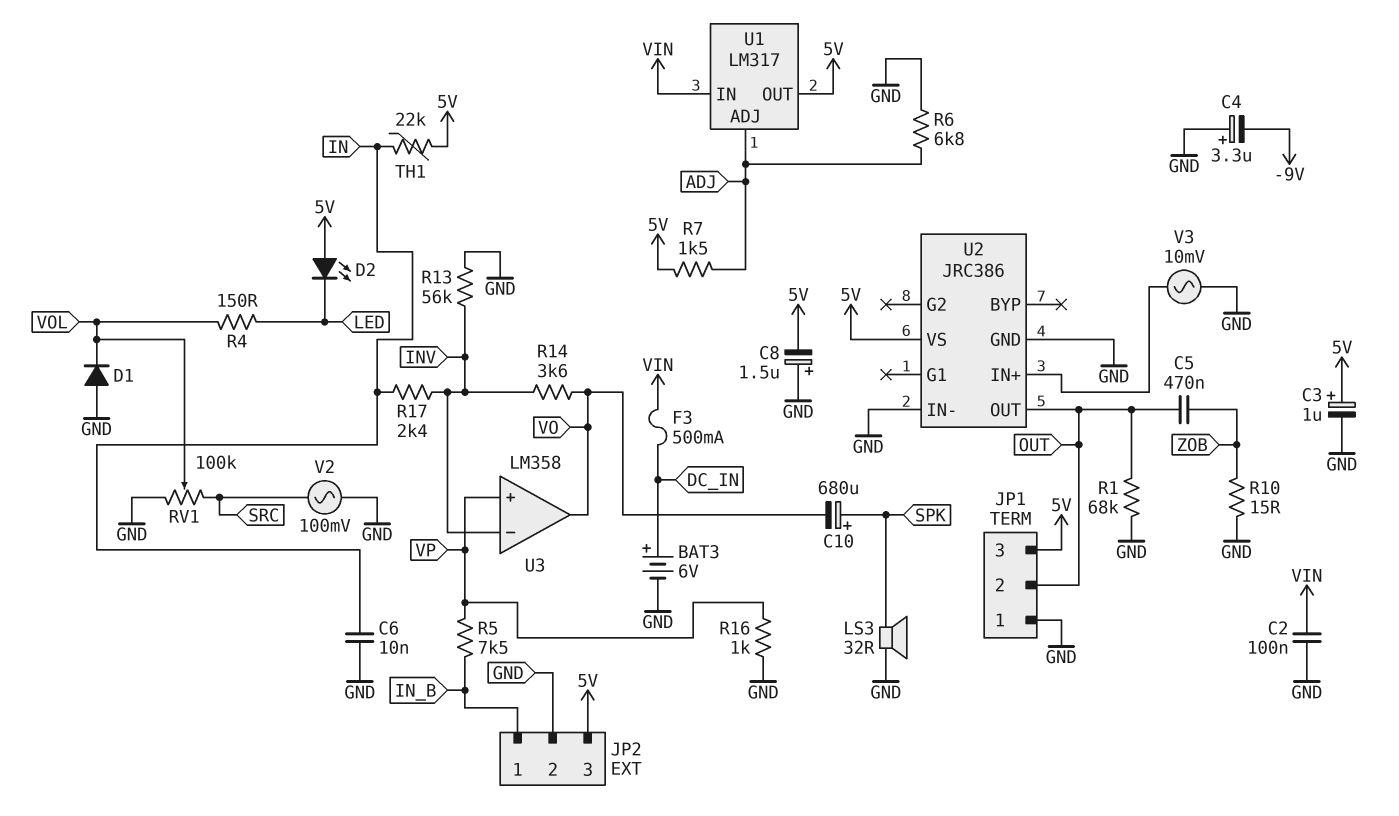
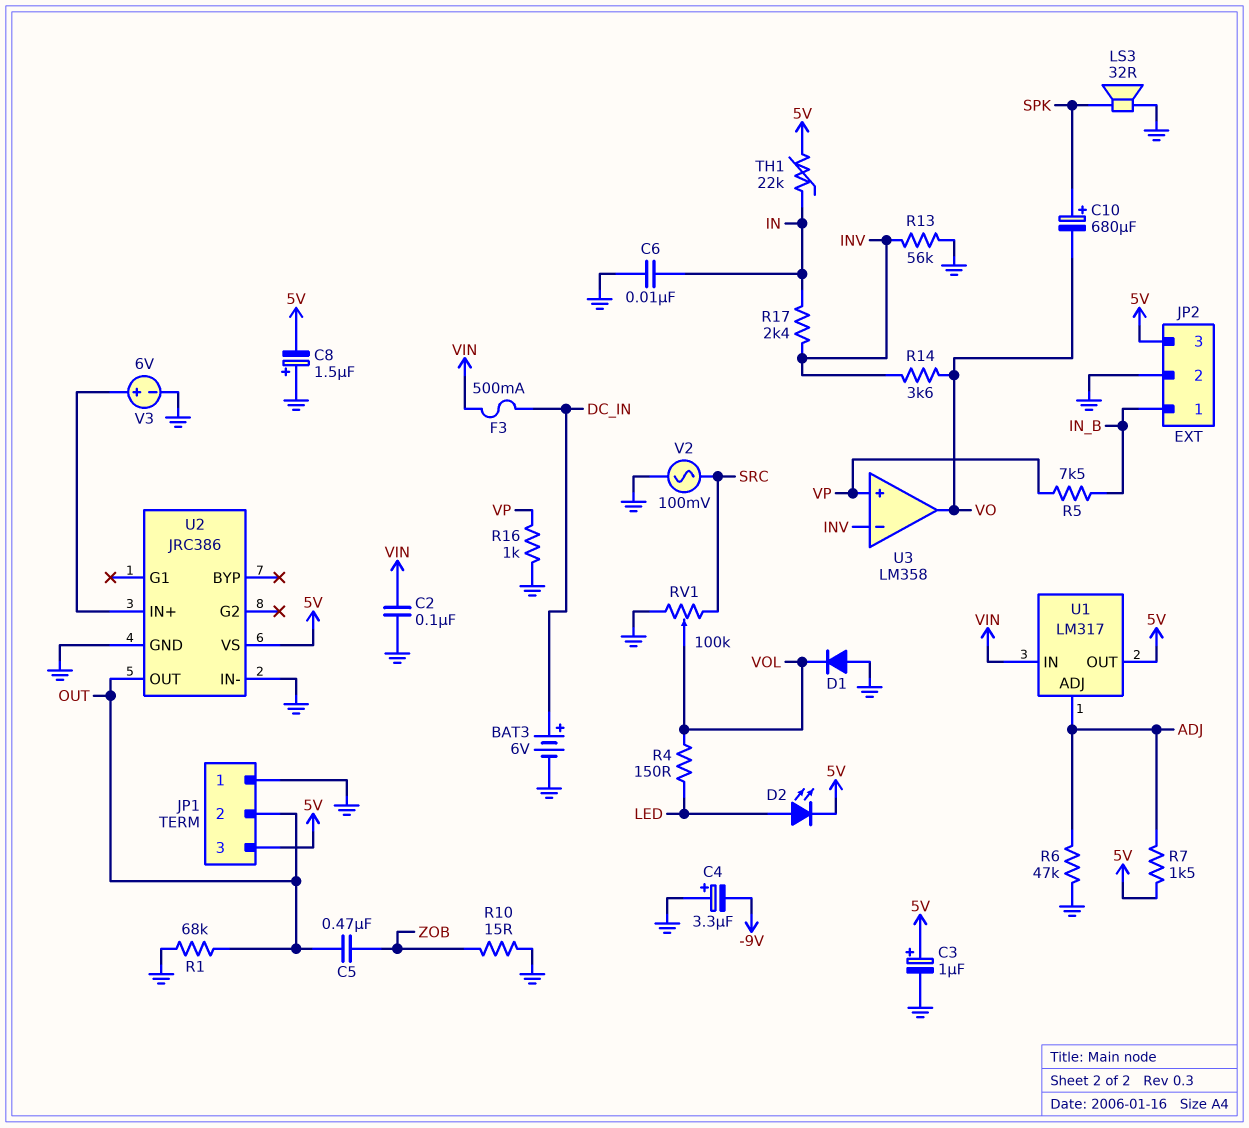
D2: LED (A 5V, K LED) -> LED (A LED, K 5V)
R6: 6.8k (ADJ, GND) -> 47k (ADJ, GND)
V3: AC 10mV (GND, U2/IN+) -> 6V (plus U2/IN+, minus GND)

